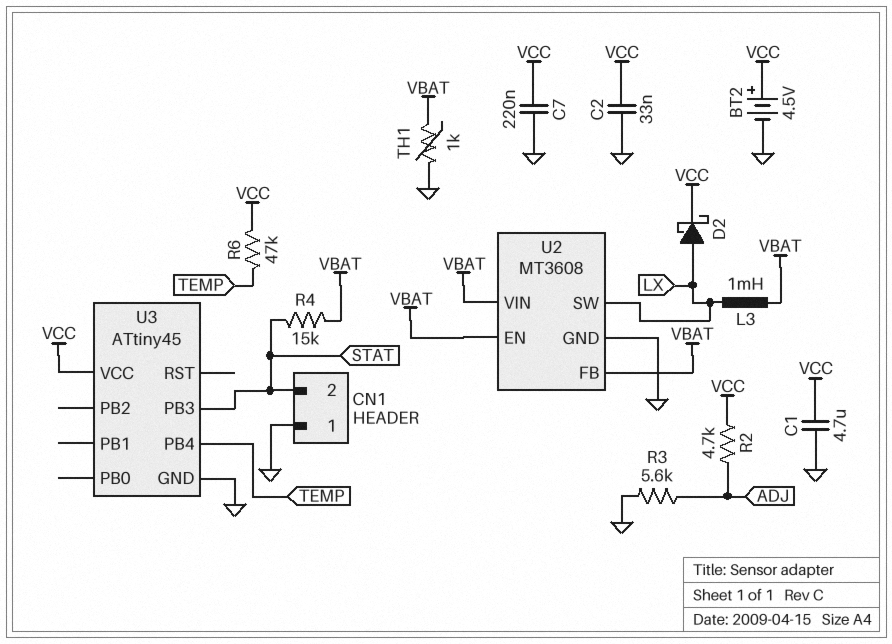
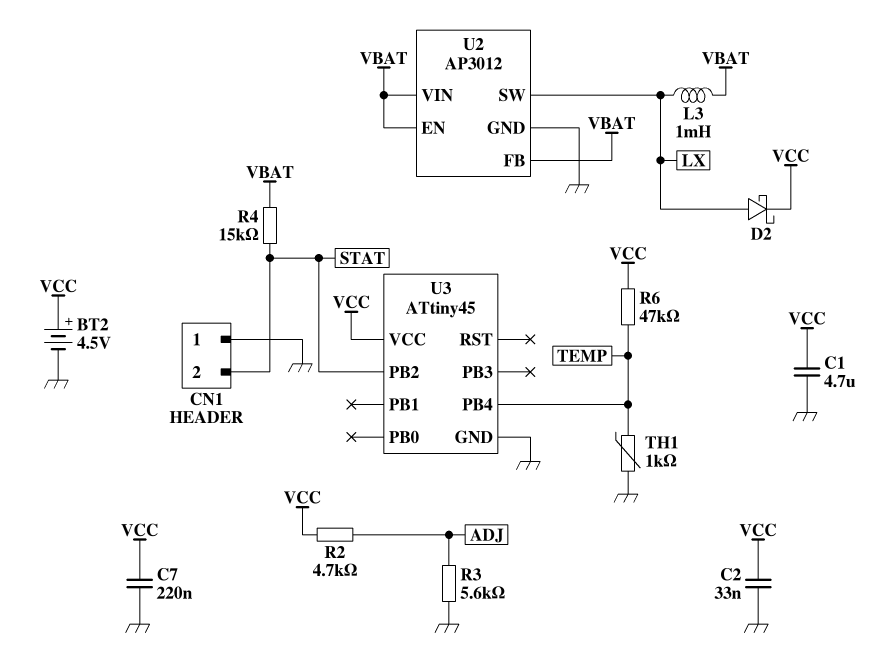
TH1: 1k (GND, VBAT) -> 1k (GND, TEMP)
U2: MT3608 -> AP3012
U3 pin PB2: none -> STAT
U3 pin PB3: STAT -> none

